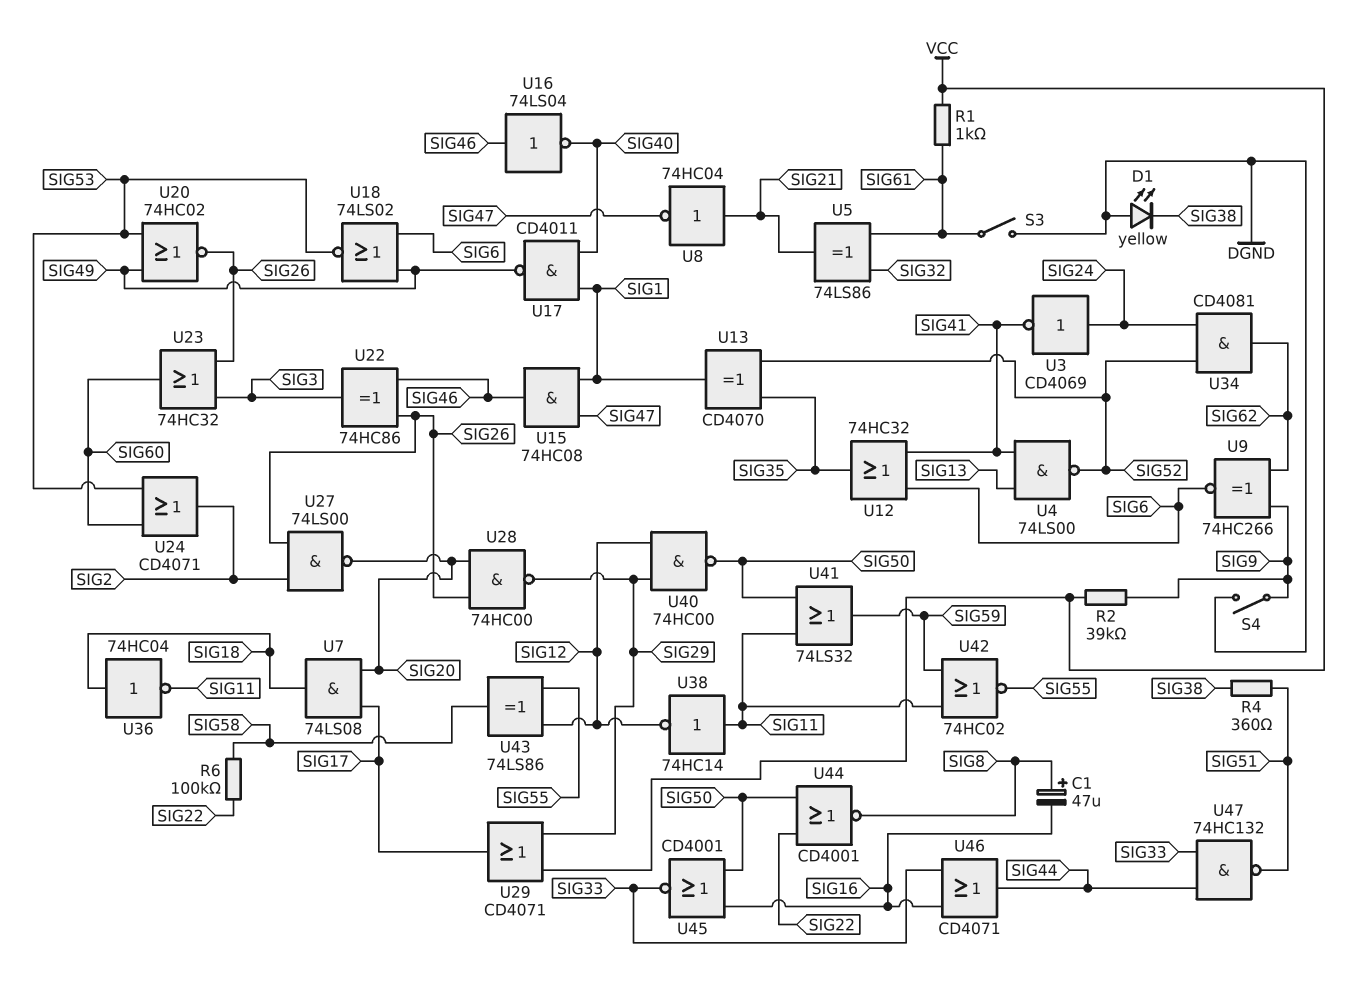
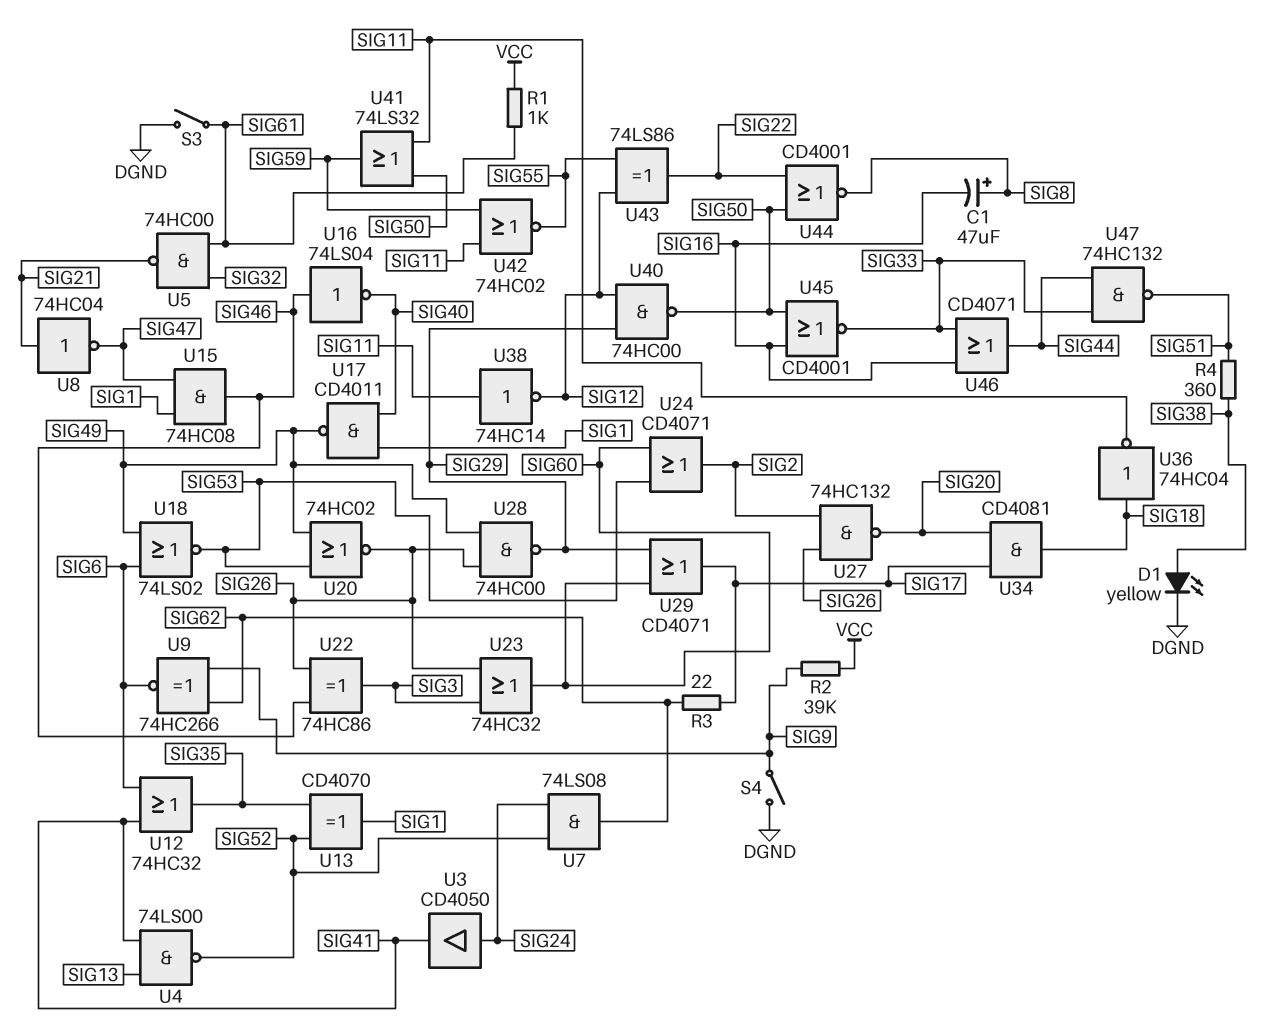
D1: LED yellow (A DGND, K SIG38) -> LED yellow (A SIG38, K DGND)
R3: none -> 22 (SIG17, SIG62)
R6: 100k (SIG22, SIG58) -> none
U3: NOT CD4069 (in SIG24, out SIG41) -> buffer CD4050 (in SIG24, out SIG41)
U5: XOR 74LS86 (in SIG32, in SIG61, out SIG21) -> NAND 74HC00 (in SIG32, in SIG61, out SIG21)
U7: AND 74LS08 (in SIG17, in SIG20, out SIG18) -> AND 74LS08 (in SIG24, in SIG52, out SIG62)
U27: NAND 74LS00 (in SIG2, in SIG26, out SIG20) -> NAND 74HC132 (in SIG2, in SIG26, out SIG20)
U28: NAND 74HC00 (in SIG20, in SIG26, out SIG29) -> NAND 74HC00 (in SIG26, in SIG49, out SIG29)
U29: OR CD4071 (in SIG29, in VCC, out SIG17) -> OR CD4071 (in SIG29, in SIG60, out SIG17)
U34: AND CD4081 (in SIG24, in SIG52, out SIG62) -> AND CD4081 (in SIG17, in SIG20, out SIG18)
U43: XOR 74LS86 (in SIG12, in SIG55, out SIG58) -> XOR 74LS86 (in SIG12, in SIG55, out SIG22)

